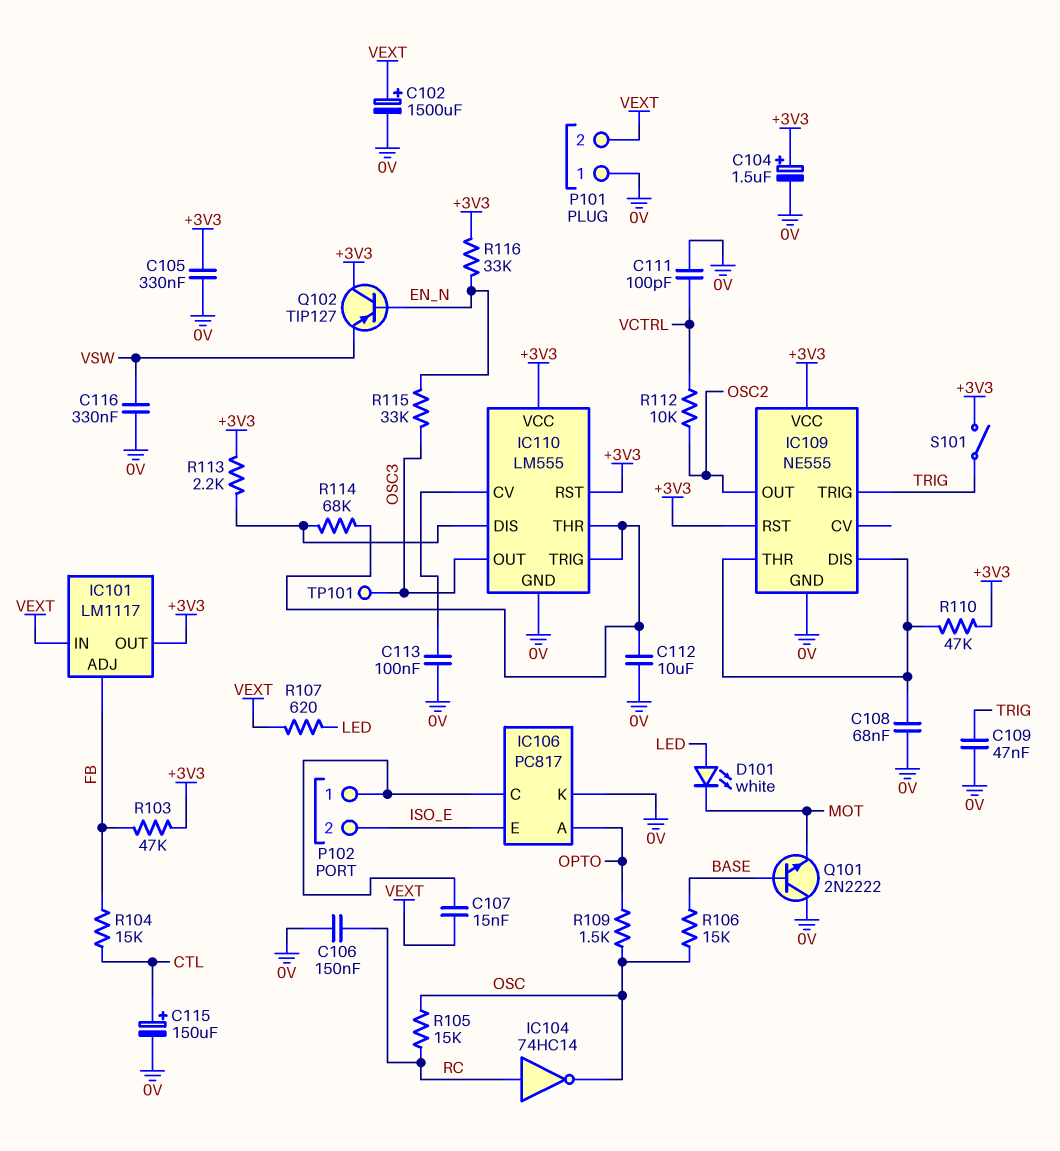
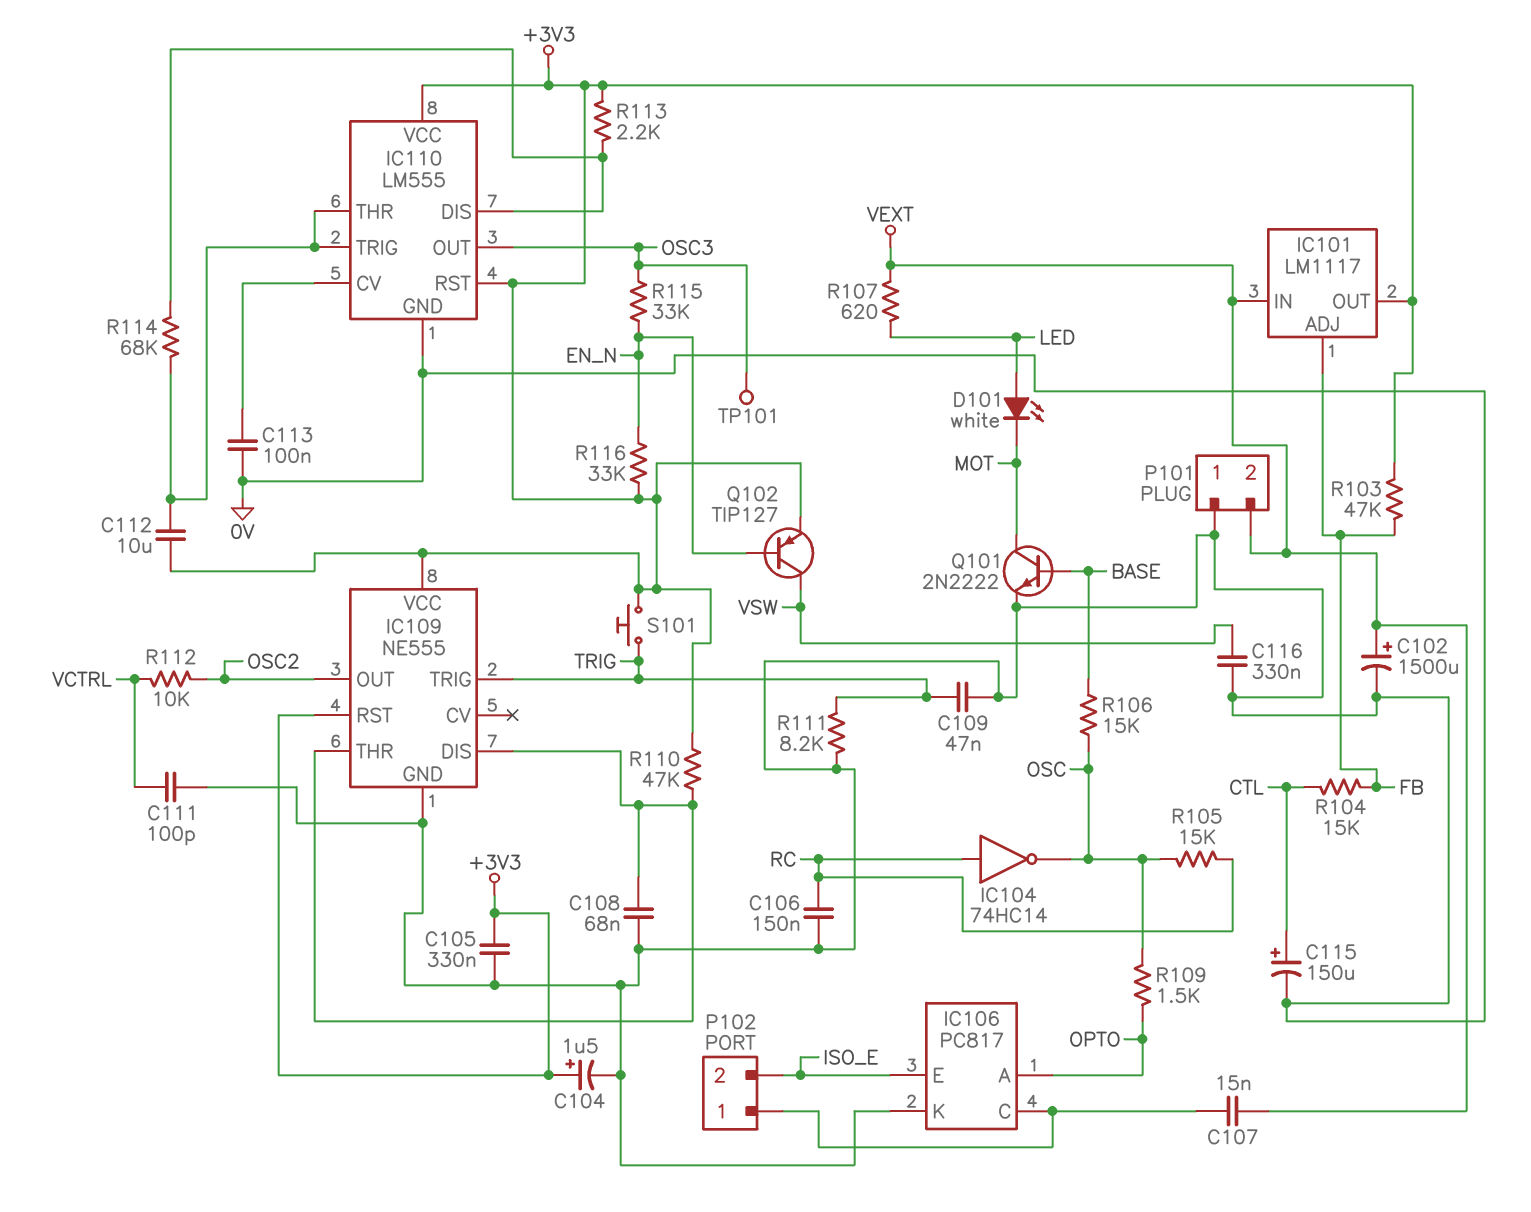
C112: 10uF (0V, IC110/THR) -> 10uF (+3V3, IC110/THR)
Q101: NPN 2N2222 (B BASE, C 0V, E MOT) -> NPN 2N2222 (B BASE, C MOT, E 0V)
Q102: PNP TIP127 (B EN_N, C +3V3, E VSW) -> PNP TIP127 (B EN_N, C VSW, E +3V3)
R111: none -> 8.2k (0V, TRIG)
S101: switch (+3V3, TRIG) -> button (+3V3, TRIG)

